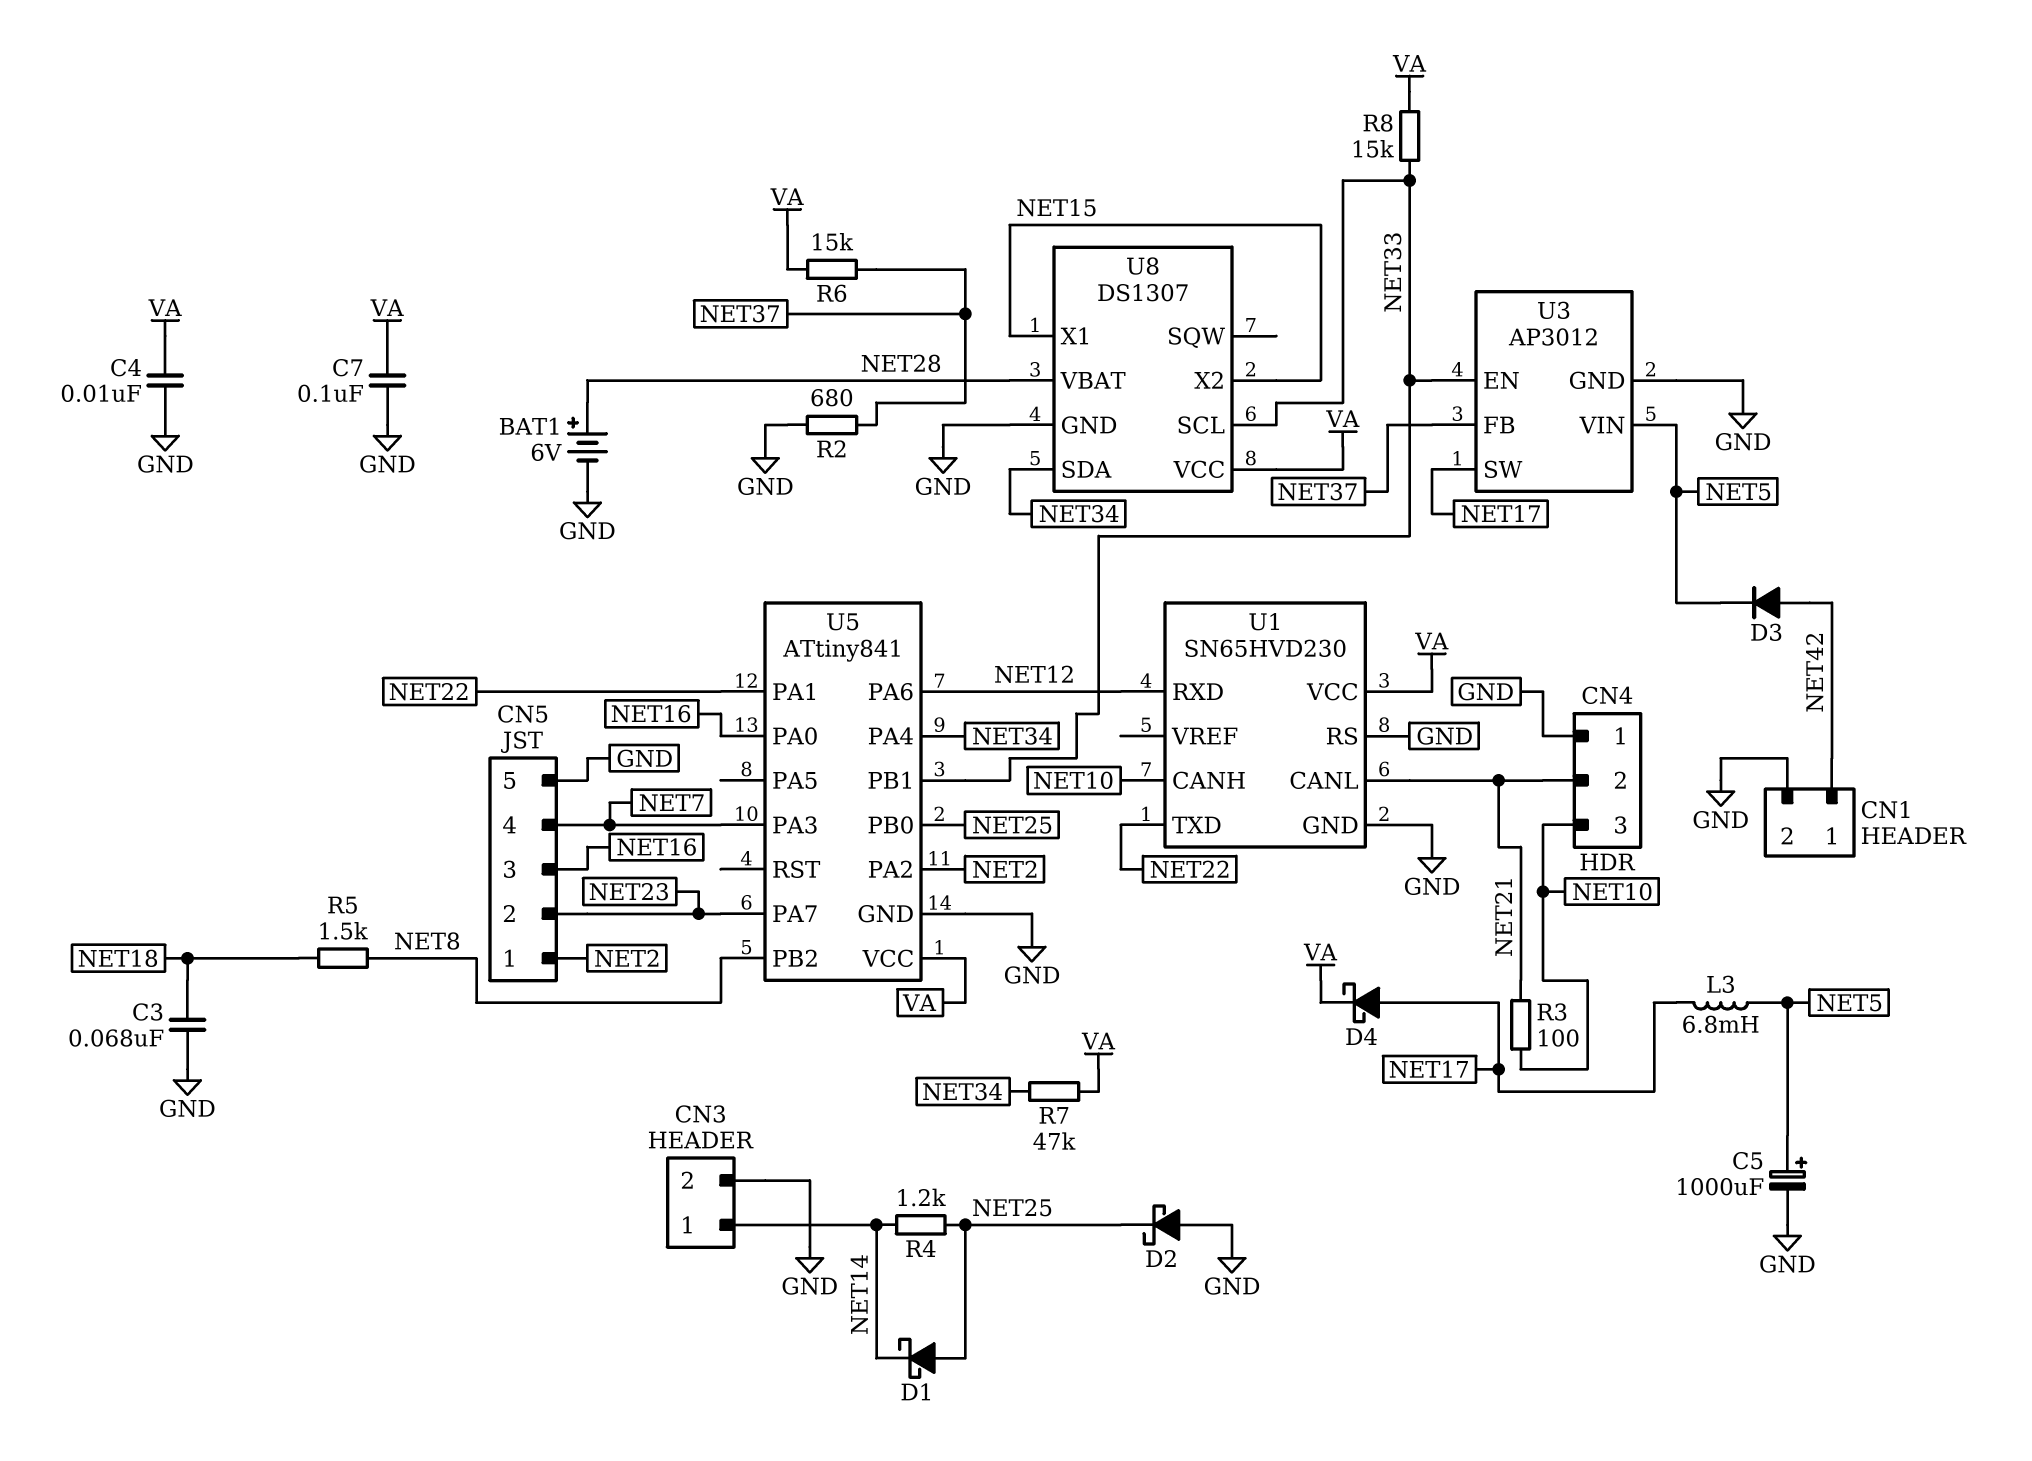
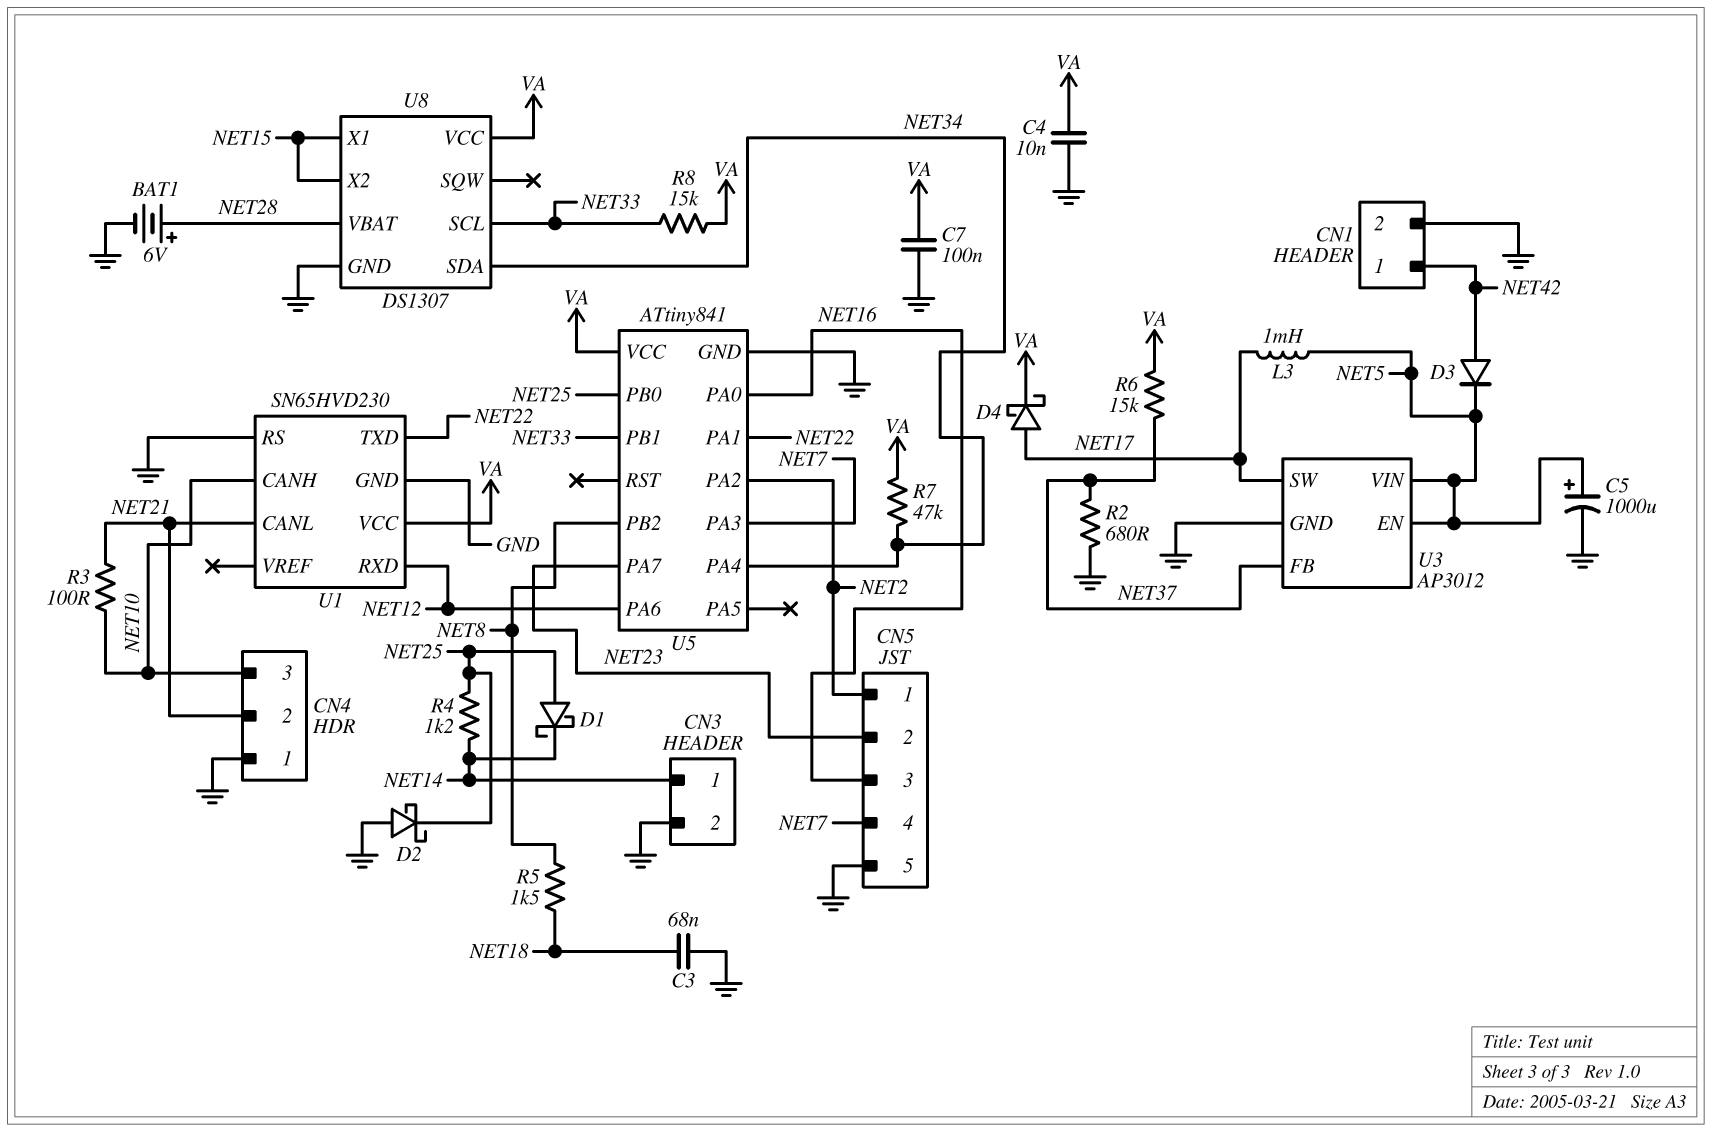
L3: 6.8mH (NET5, NET17) -> 1mH (NET5, NET17)
U3 pin EN: NET33 -> NET5

